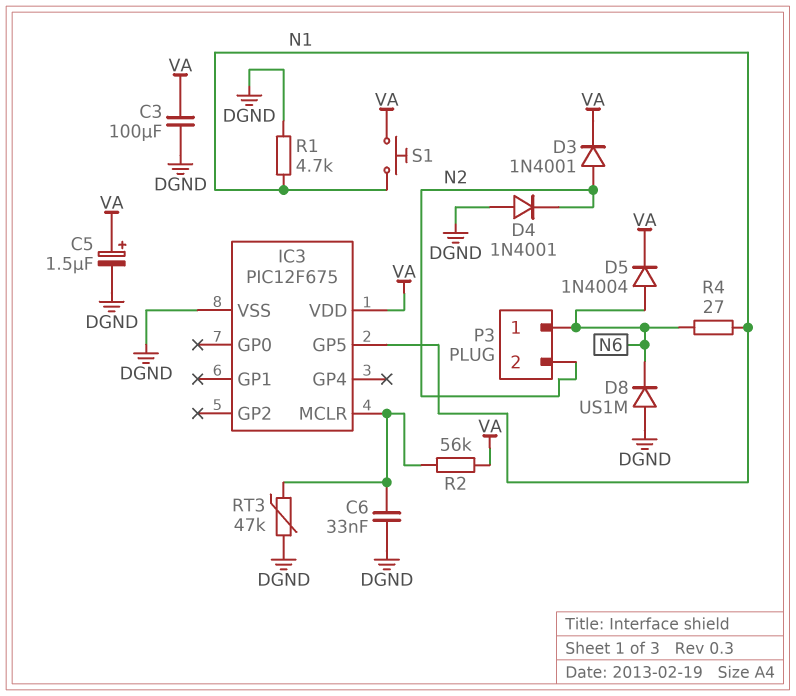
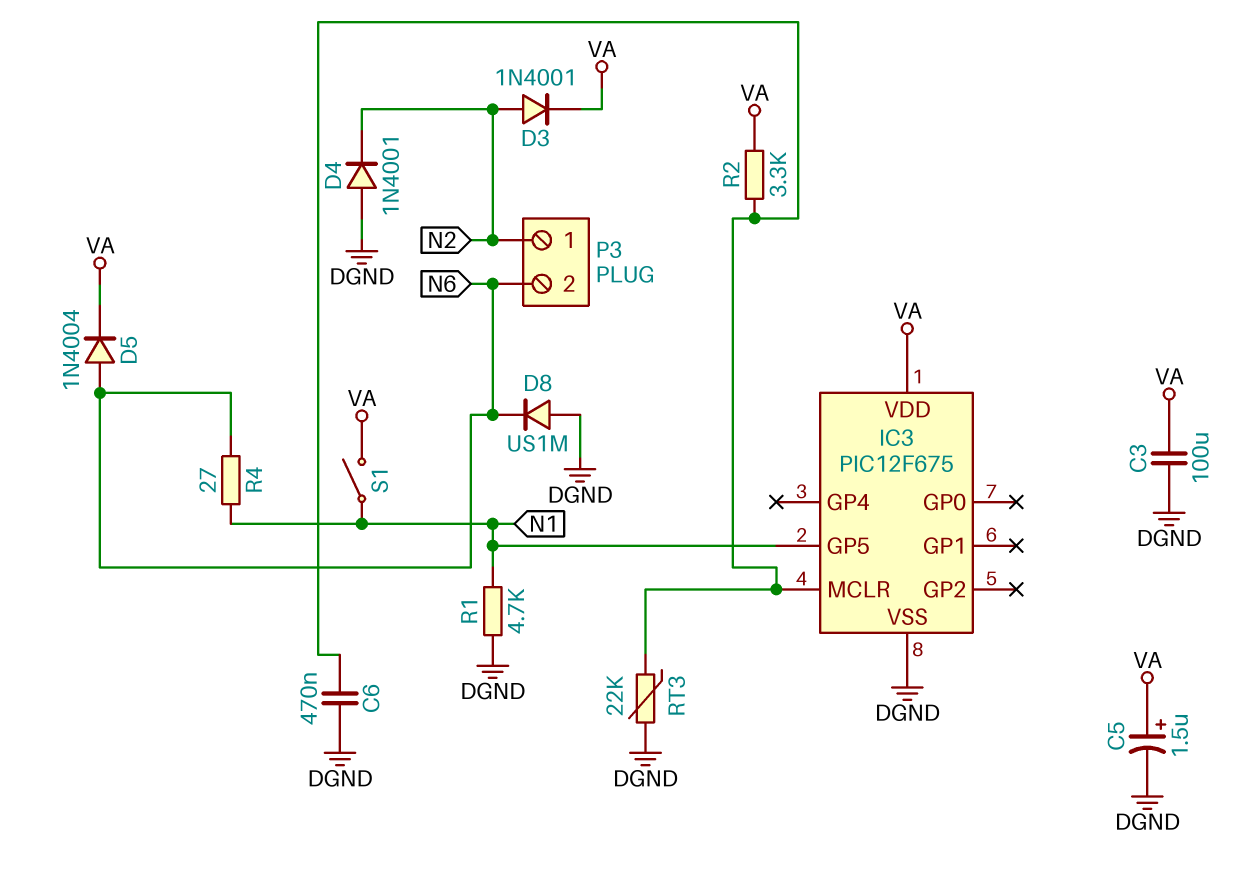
C6: 33nF (DGND, IC3/MCLR) -> 470nF (DGND, IC3/MCLR)
P3 pin 1: N6 -> N2
P3 pin 2: N2 -> N6
R2: 56k (IC3/MCLR, VA) -> 3.3k (IC3/MCLR, VA)
RT3: 47k (DGND, IC3/MCLR) -> 22k (DGND, IC3/MCLR)
S1: button (N1, VA) -> switch (N1, VA)

